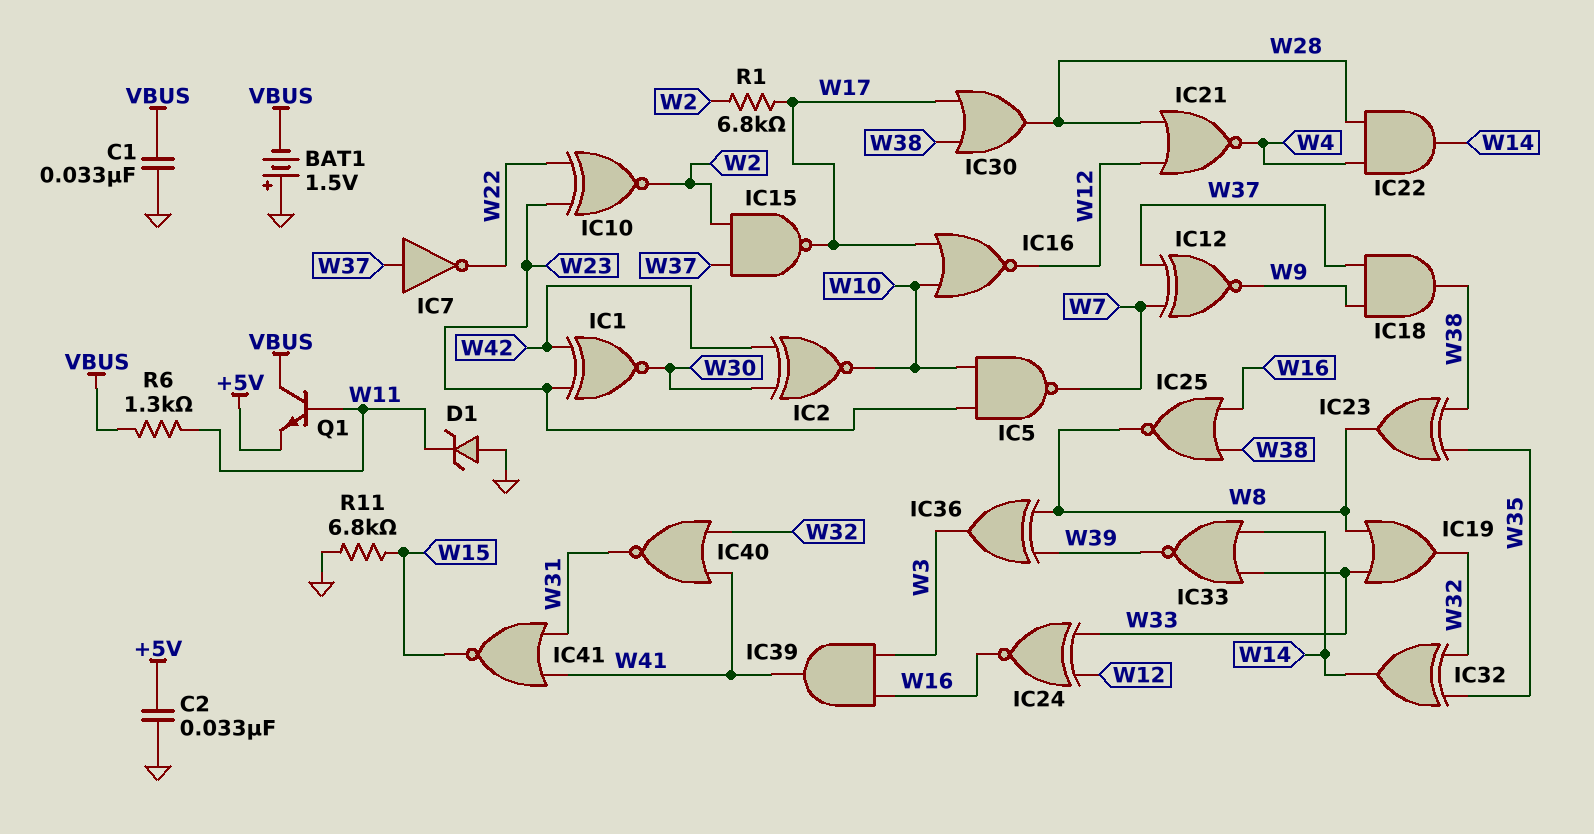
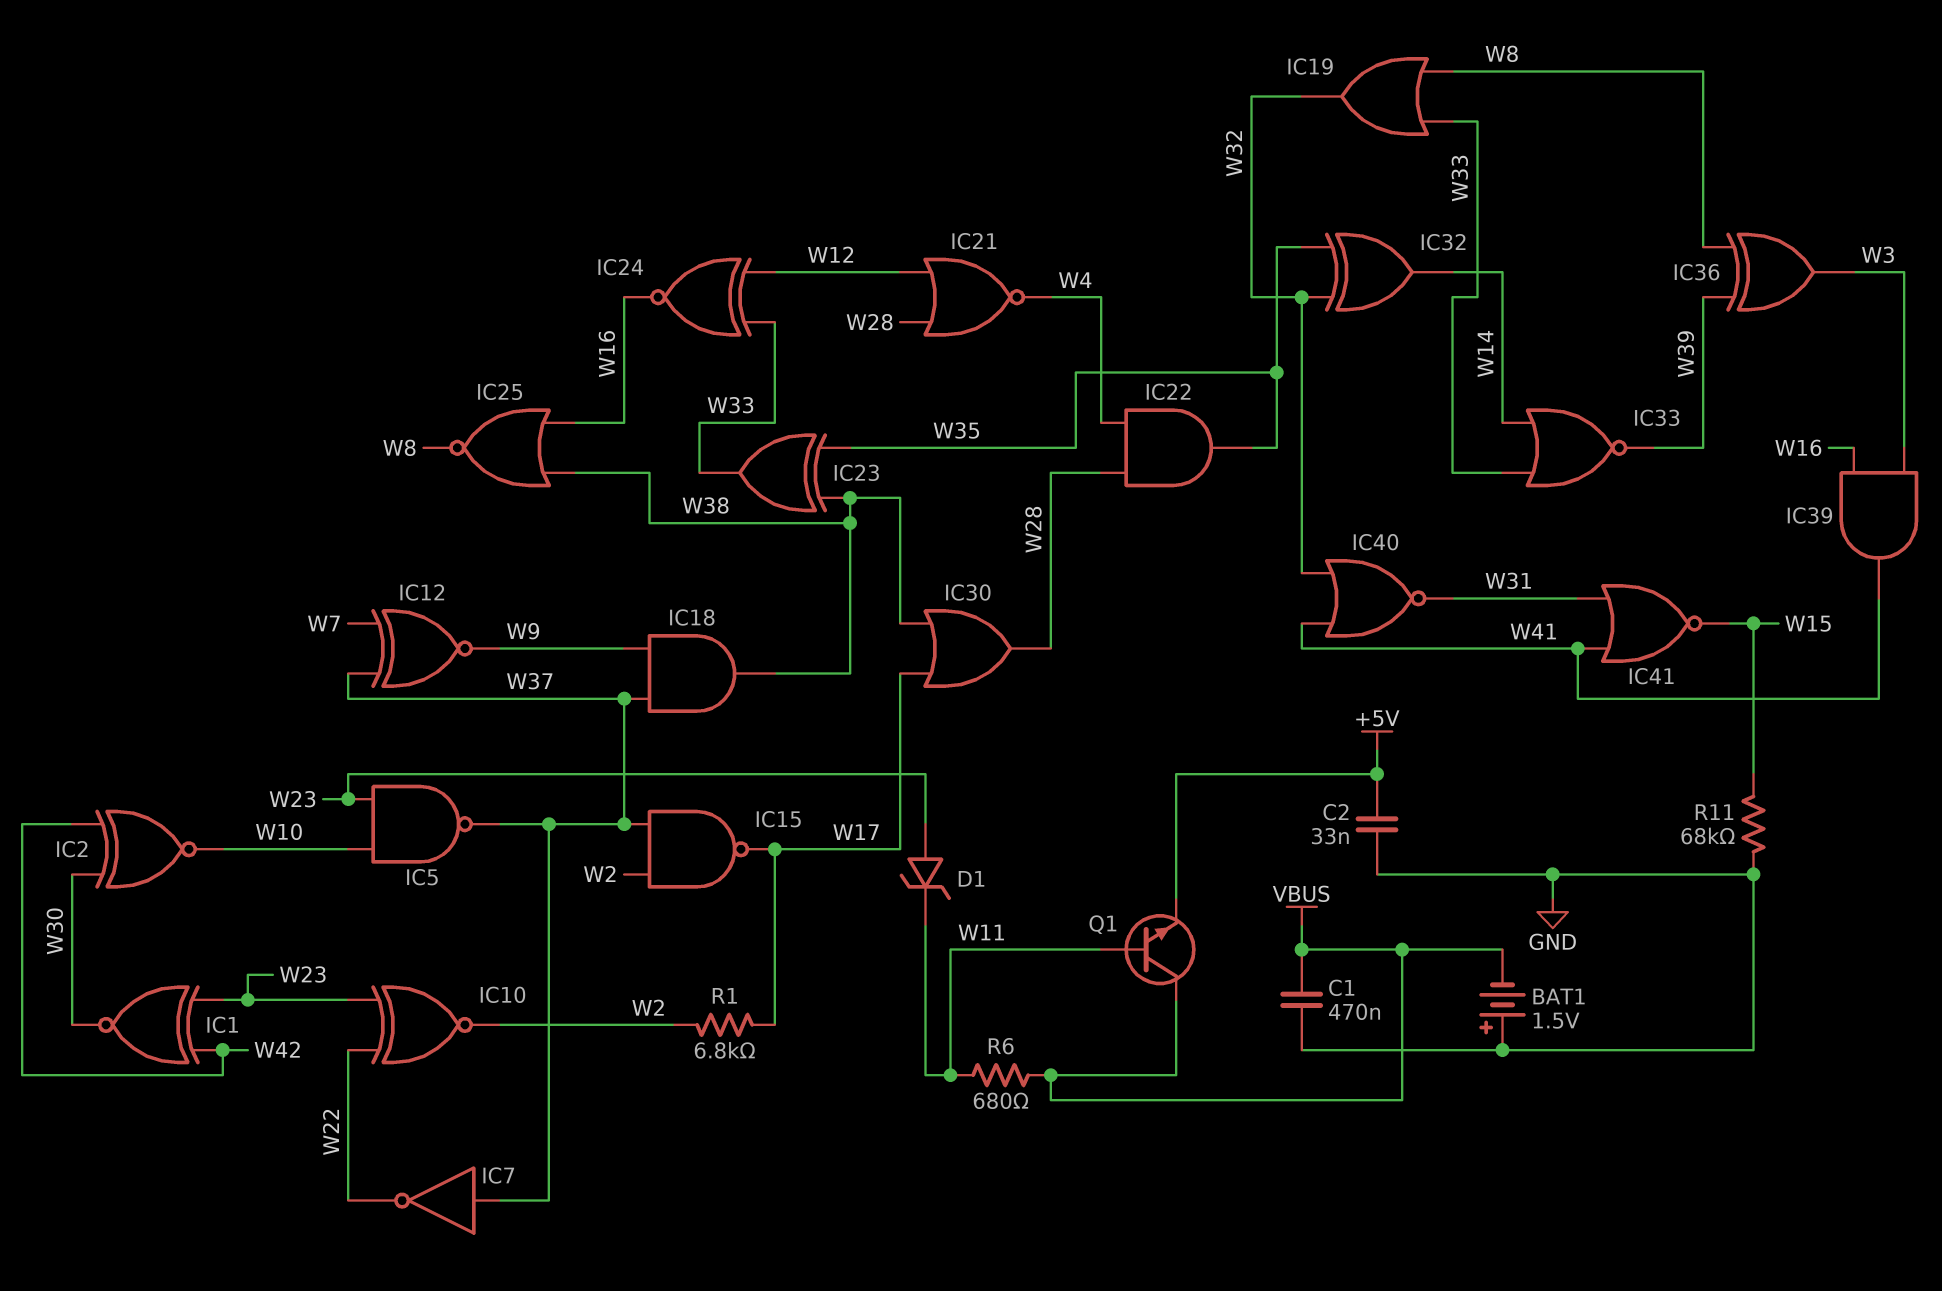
C1: 33nF (GND, VBUS) -> 470nF (GND, VBUS)
D1: zener (A GND, K W11) -> zener (A W23, K W11)
IC5: NAND (in W10, in W23, out W7) -> NAND (in W10, in W23, out W37)
IC16: NOR (in W10, in W17, out W12) -> none
IC22: AND (in W4, in W28, out W14) -> AND (in W4, in W28, out W35)
IC23: XOR (in W35, in W38, out W8) -> XOR (in W35, in W38, out W33)
R6: 1.3k (VBUS, W11) -> 680 (VBUS, W11)
R11: 6.8k (GND, W15) -> 68k (GND, W15)

